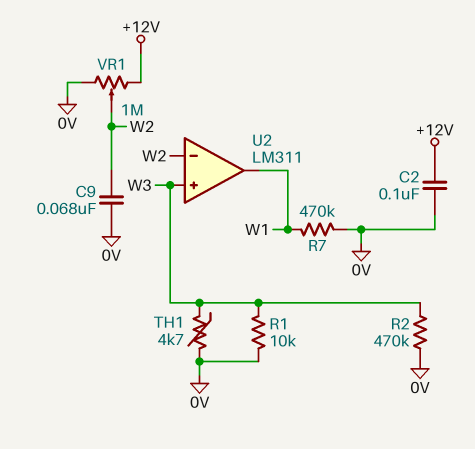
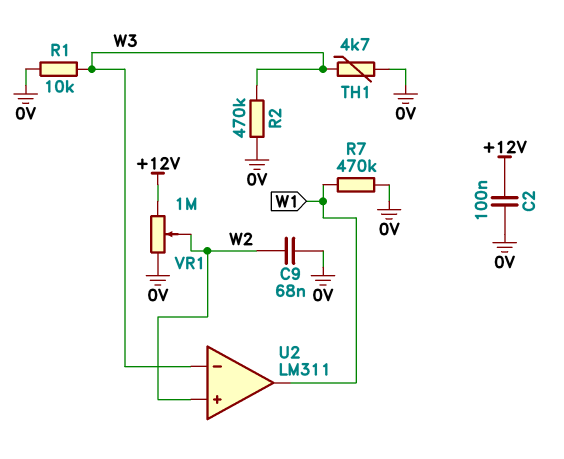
U2 pin in+: W3 -> W2
U2 pin in-: W2 -> W3

